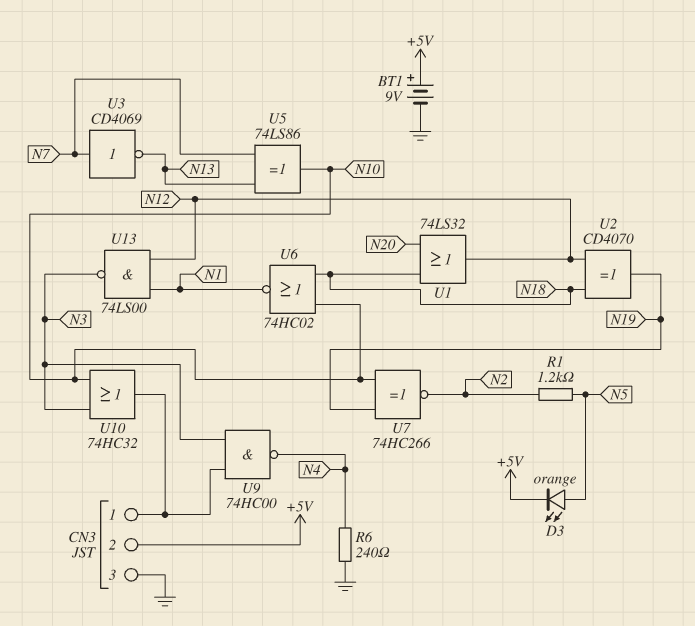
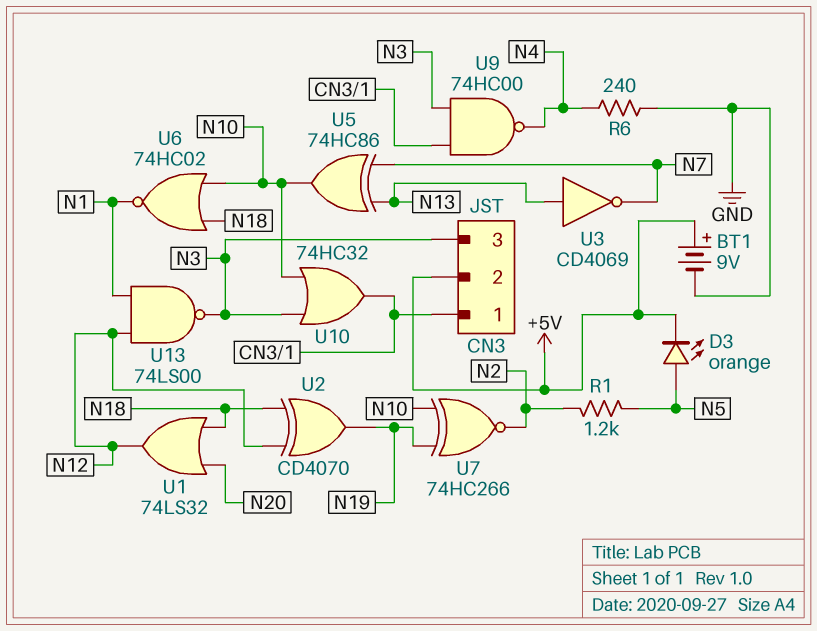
CN3 pin 3: GND -> N3
U3: NOT CD4069 (in N7, out N13) -> NOT CD4069 (in N13, out N7)
U5: XOR 74LS86 (in N7, in N13, out N10) -> XOR 74HC86 (in N7, in N13, out N10)

